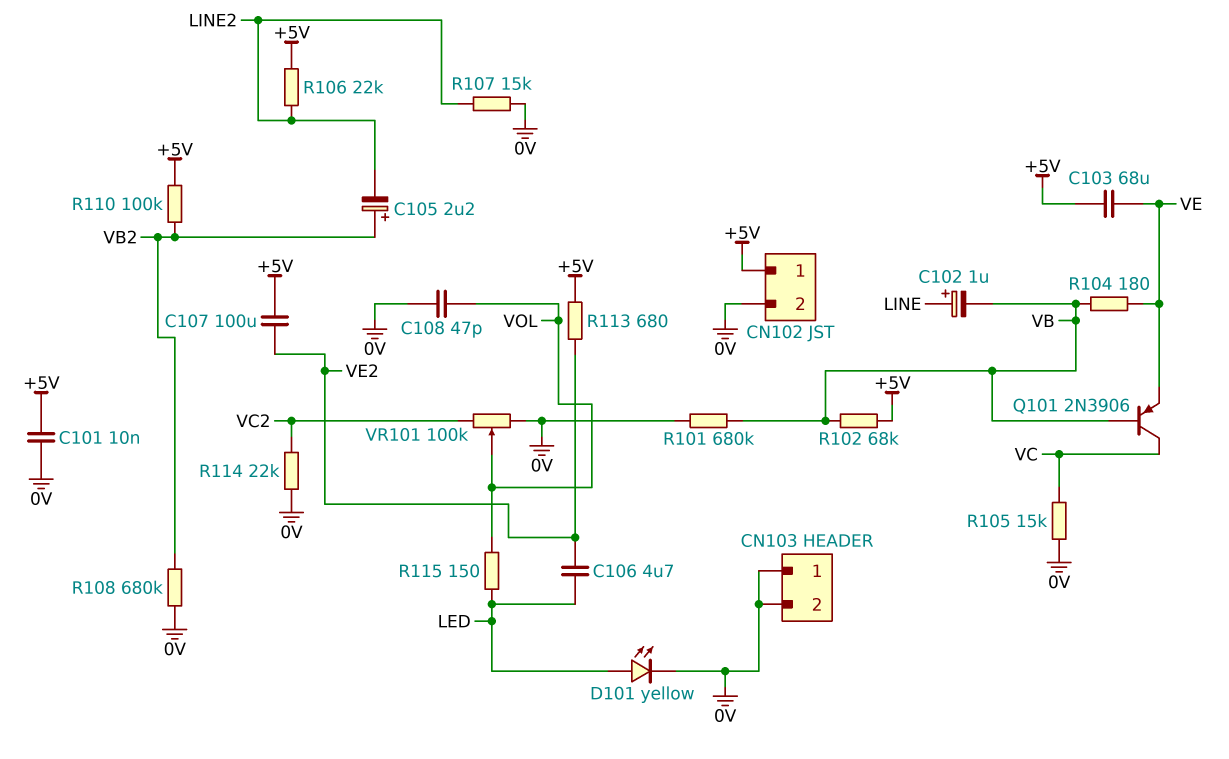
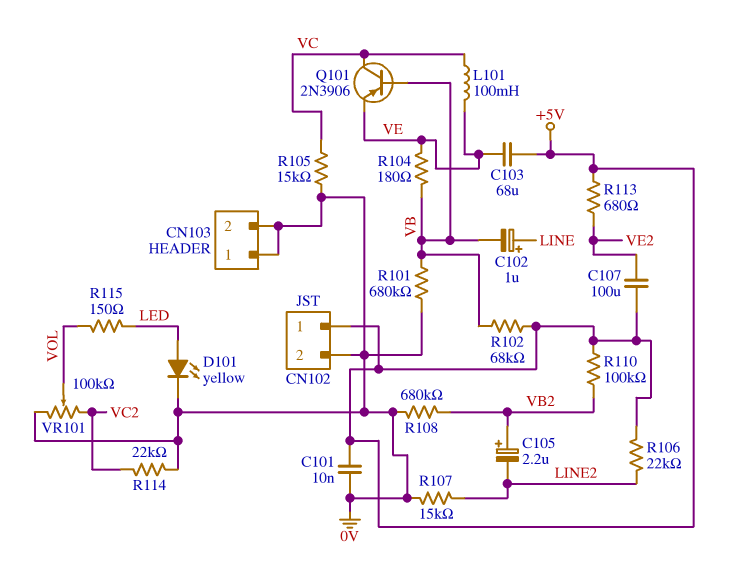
C106: 4.7uF (LED, VE2) -> none
C108: 47pF (0V, VOL) -> none
L101: none -> 100mH (VC, VE)

